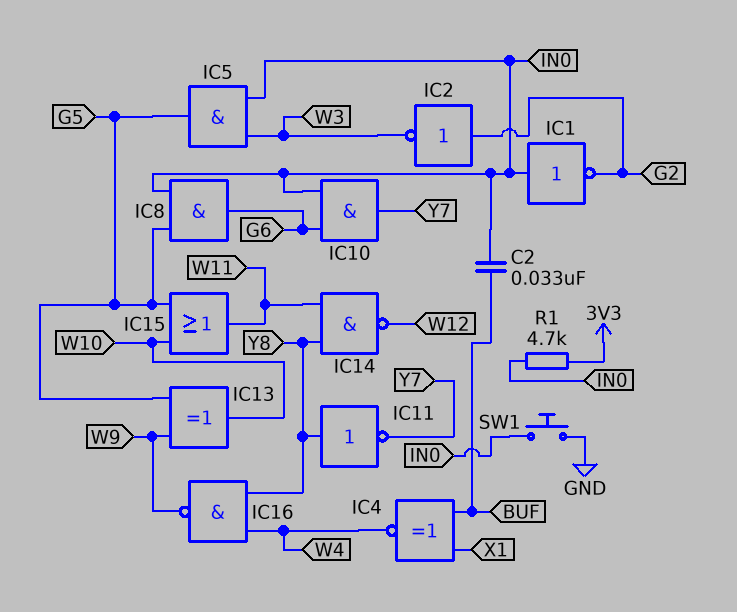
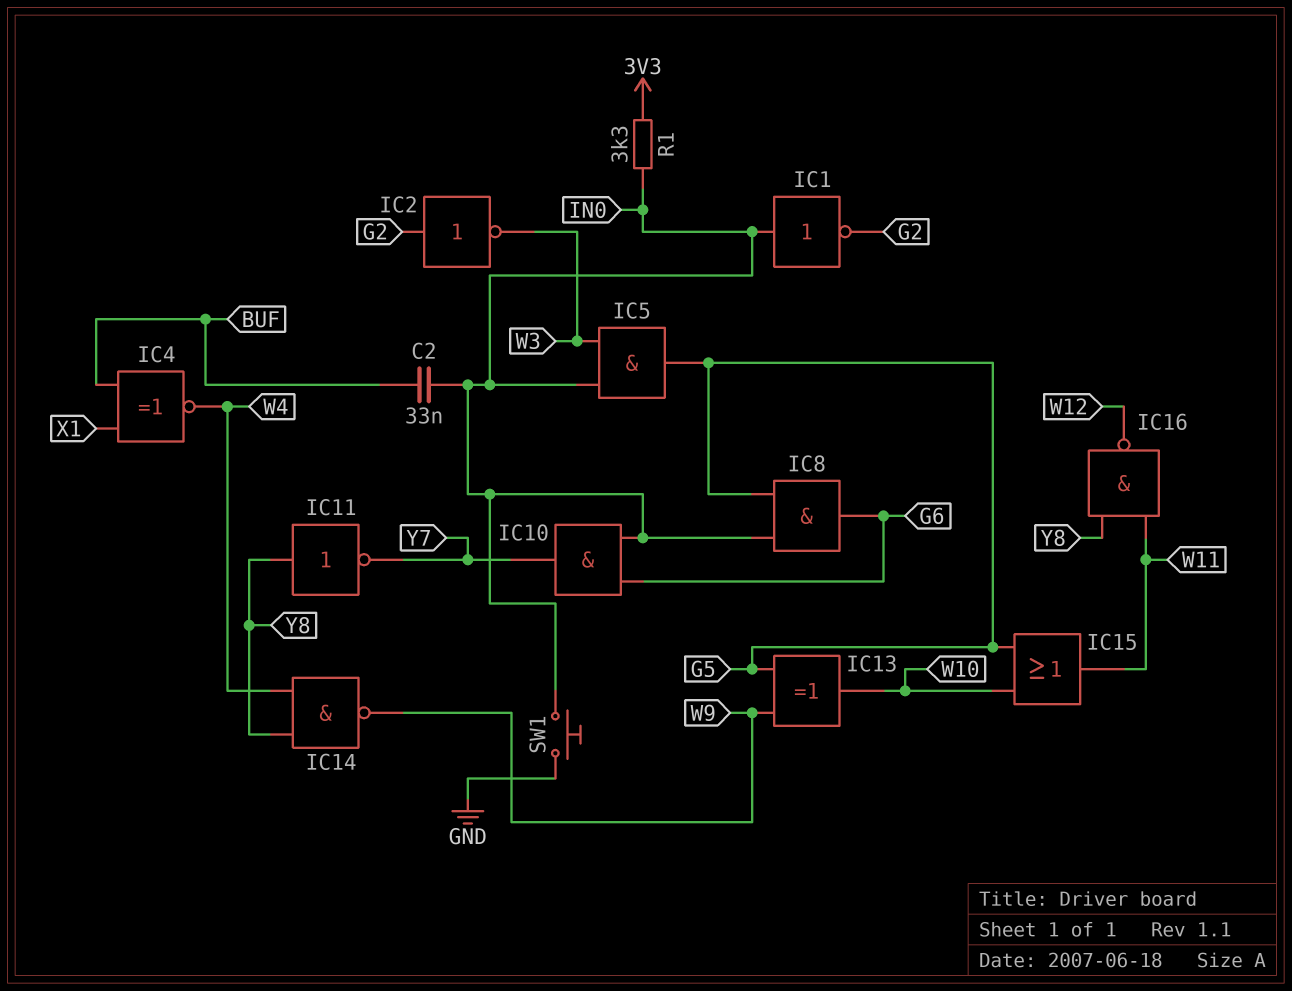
IC14: NAND (in W11, in Y8, out W12) -> NAND (in W4, in Y8, out W9)
IC16: NAND (in W4, in Y8, out W9) -> NAND (in W11, in Y8, out W12)
R1: 4.7k (3V3, IN0) -> 3.3k (3V3, IN0)

